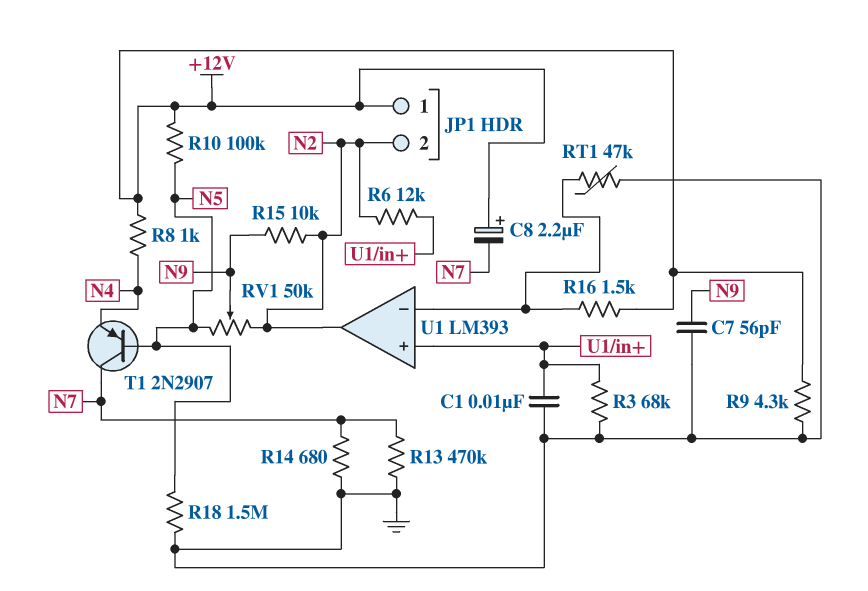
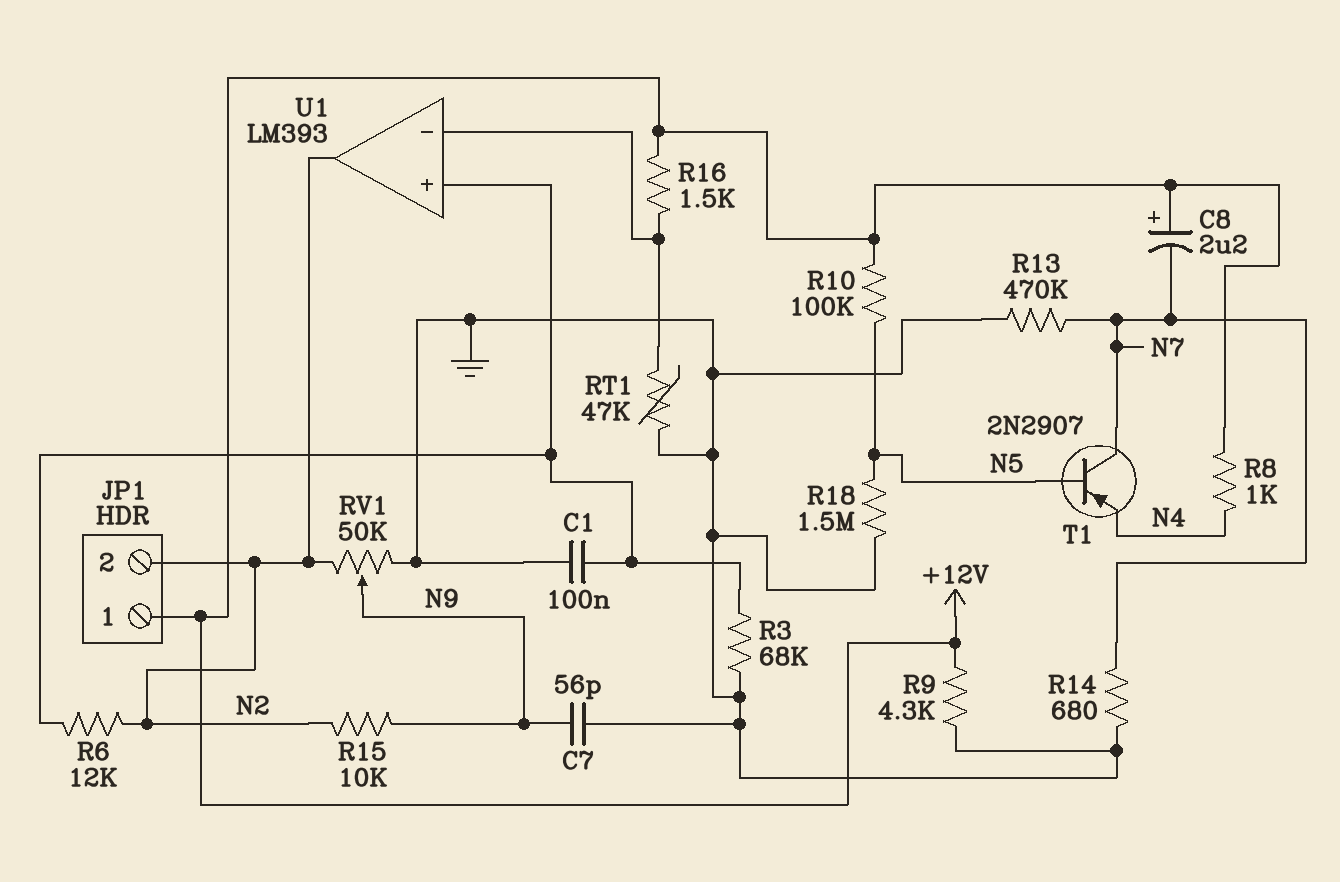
C1: 10nF (GND, U1/in+) -> 100nF (GND, U1/in+)
RV1: 50k (N2, N5, wiper N9) -> 50k (GND, N2, wiper N9)

